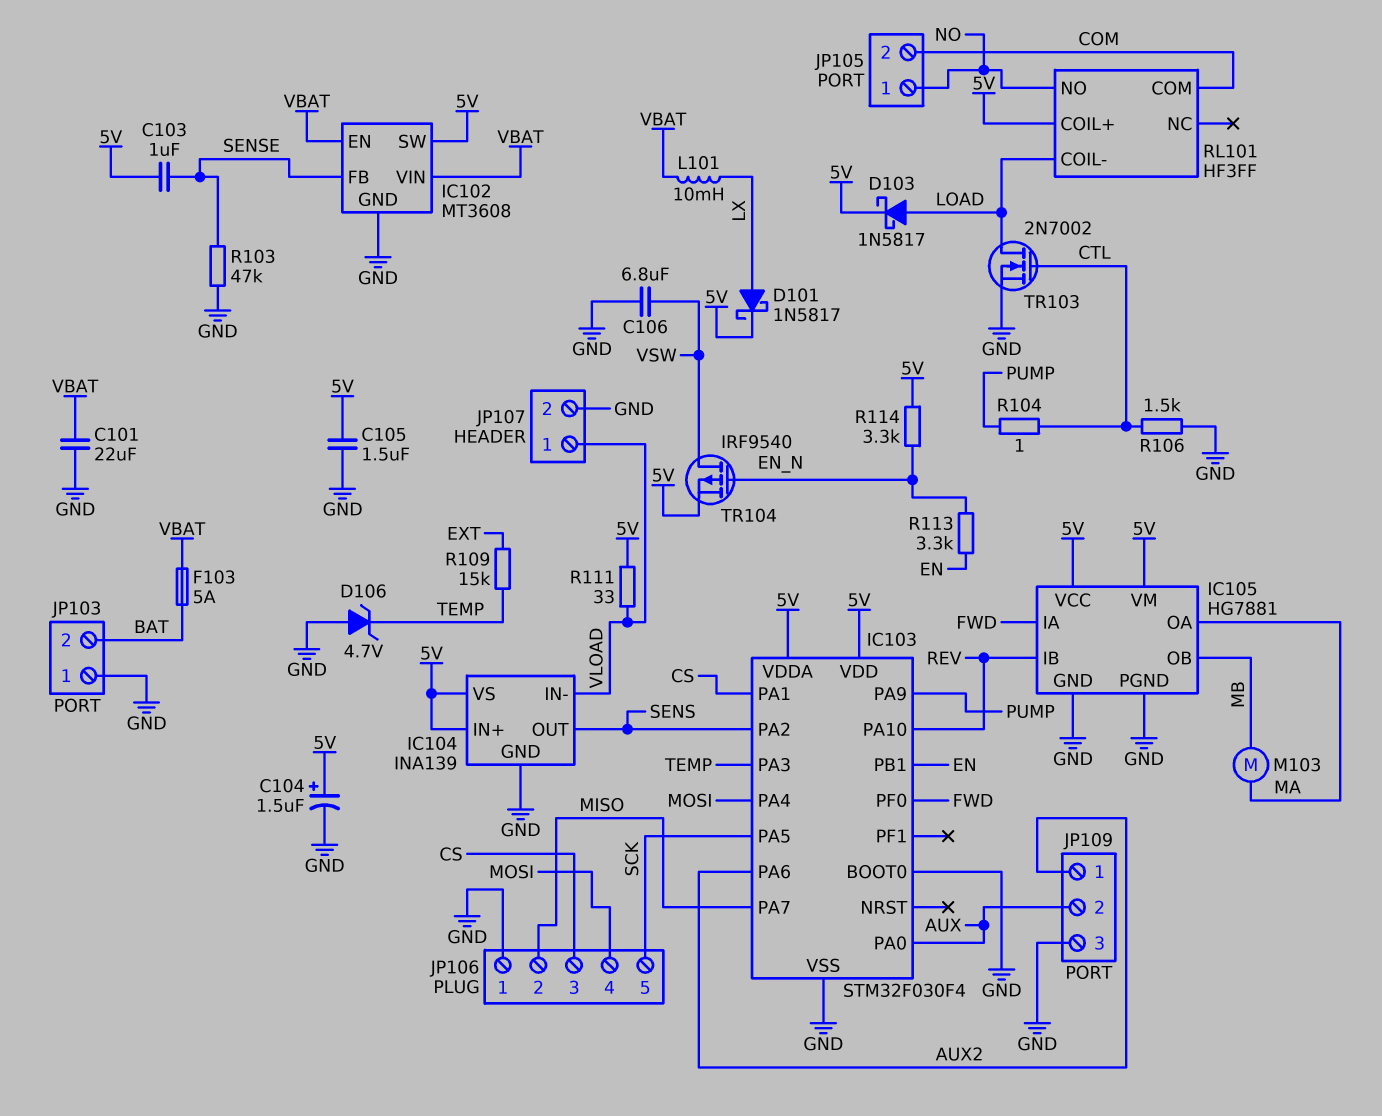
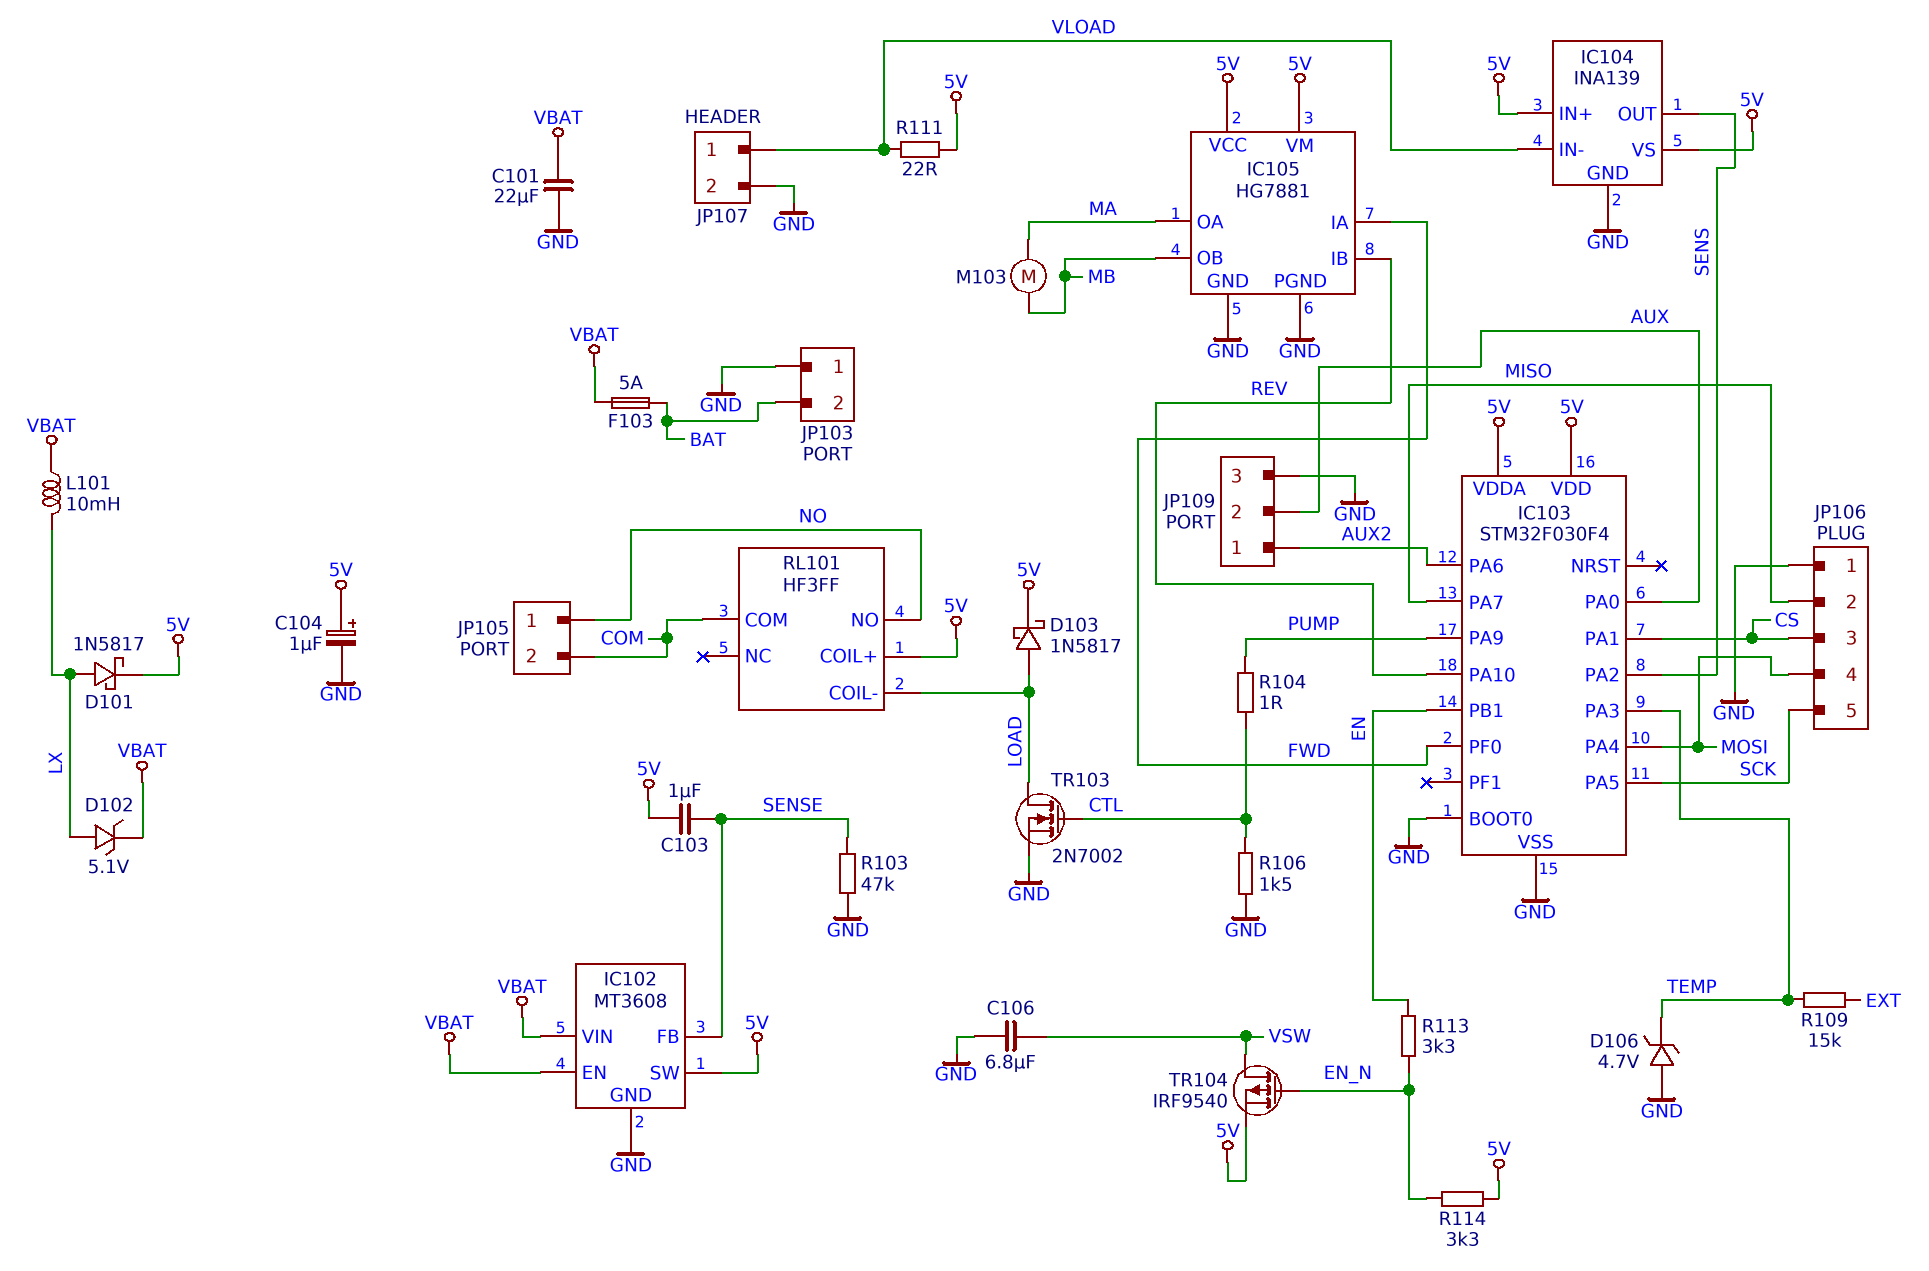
C104: 1.5uF (plus 5V, minus GND) -> 1uF (plus 5V, minus GND)
C105: 1.5uF (5V, GND) -> none
D102: none -> zener 5.1V (A LX, K VBAT)
R111: 33 (5V, VLOAD) -> 22 (5V, VLOAD)

